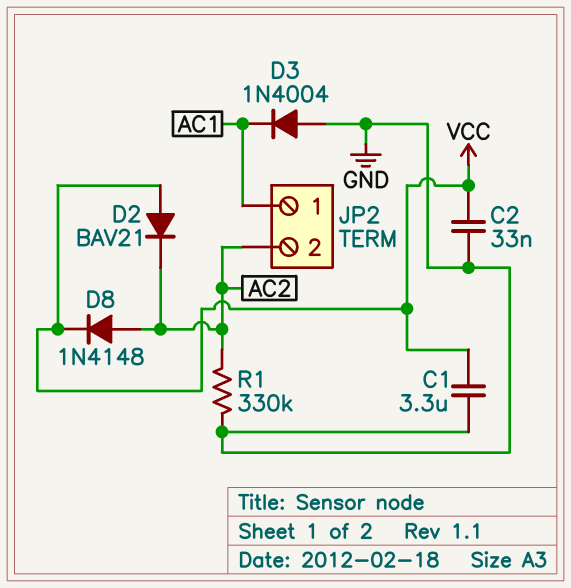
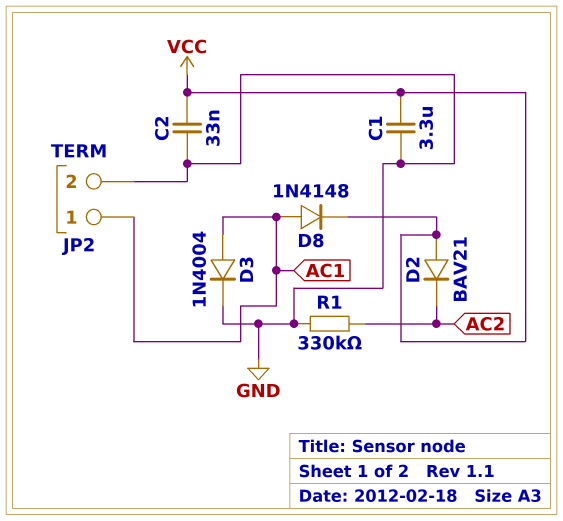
D3: diode 1N4004 (A GND, K AC1) -> diode 1N4004 (A AC1, K GND)
D8: diode 1N4148 (A AC2, K VCC) -> diode 1N4148 (A AC1, K VCC)
JP2 pin 2: AC2 -> GND

